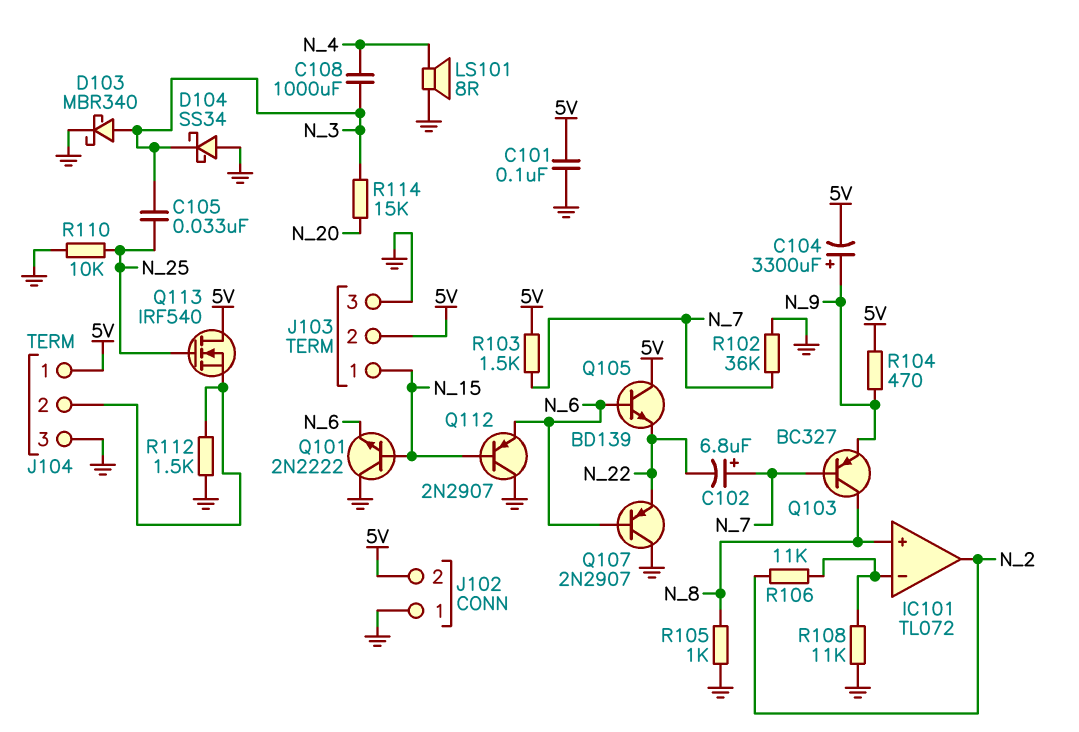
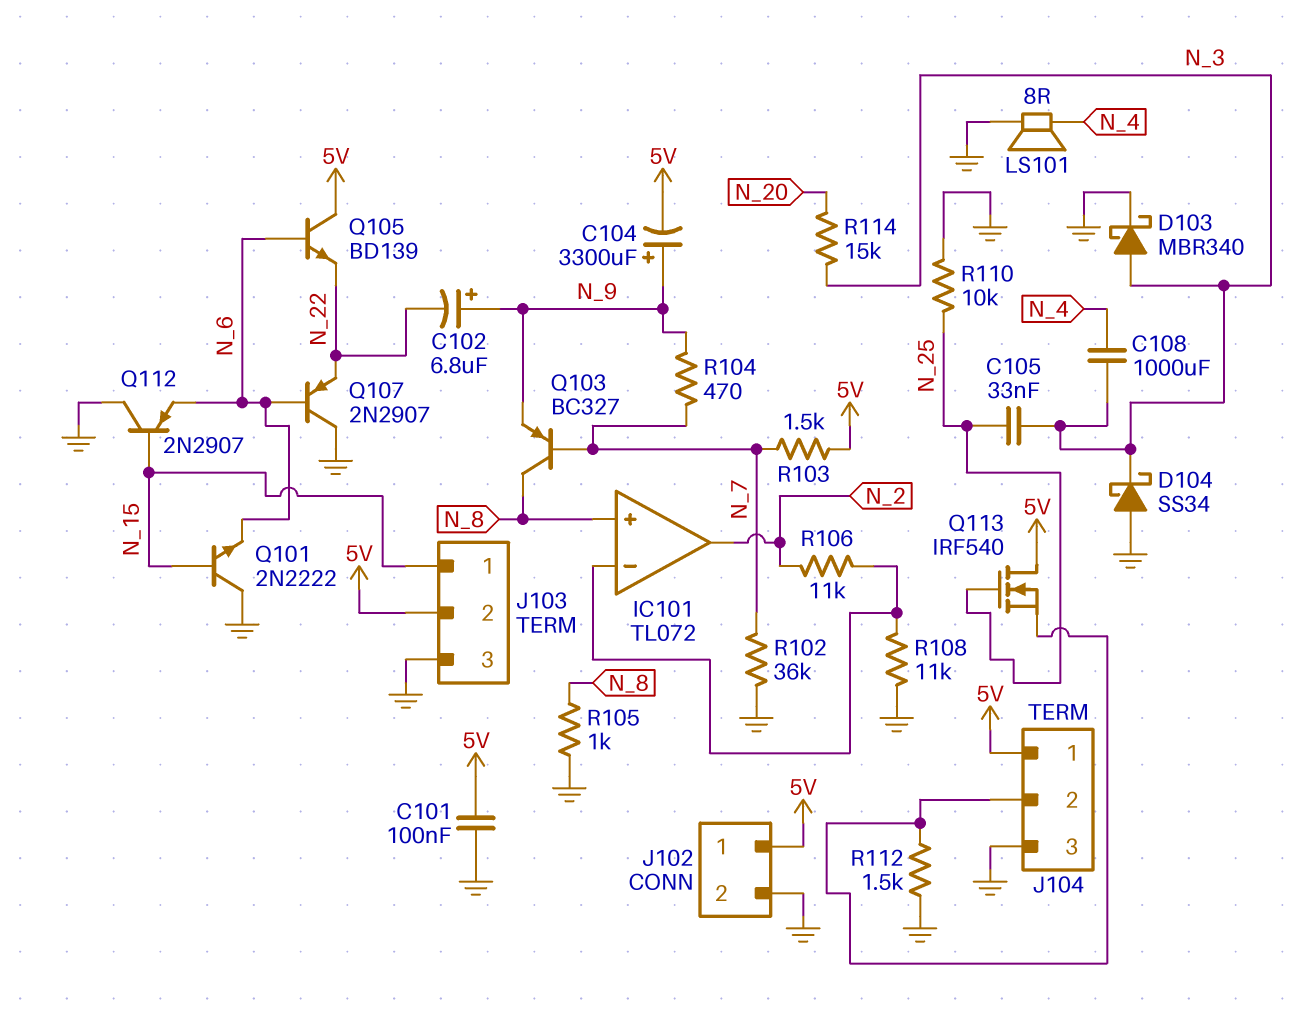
C102: 6.8uF (plus N_7, minus N_22) -> 6.8uF (plus N_9, minus N_22)
J102 pin 1: GND -> 5V
J102 pin 2: 5V -> GND
R104: 470 (5V, N_9) -> 470 (N_7, N_9)

